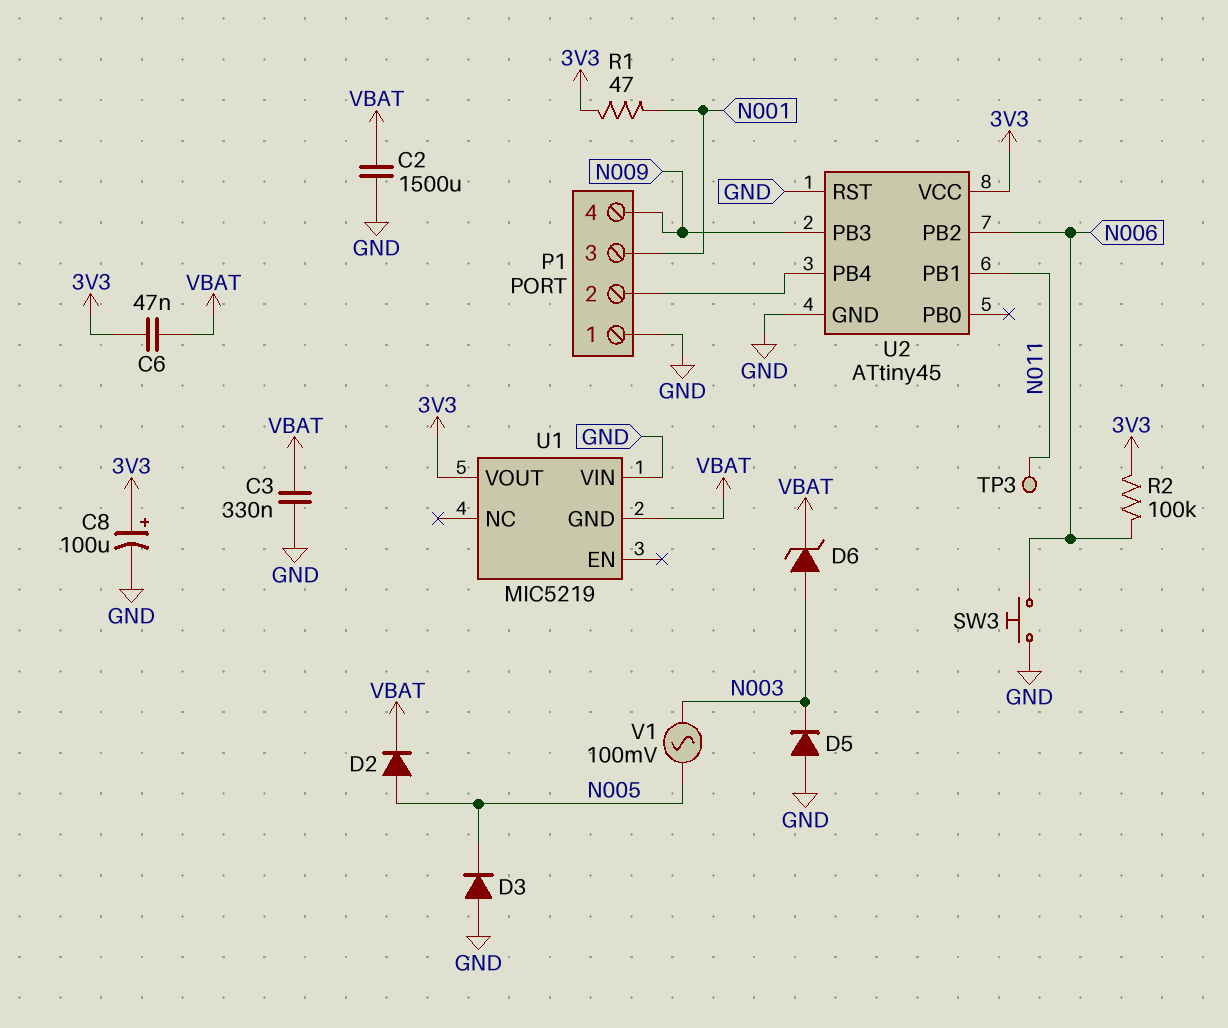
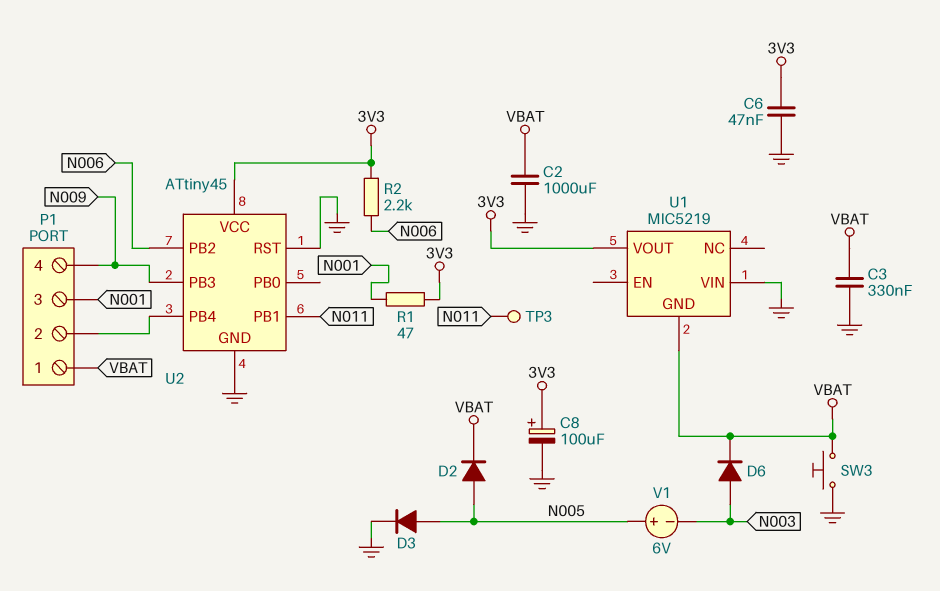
C2: 1500uF (GND, VBAT) -> 1000uF (GND, VBAT)
C6: 47nF (3V3, VBAT) -> 47nF (3V3, GND)
D3: diode (A GND, K N005) -> diode (A N005, K GND)
D5: diode (A GND, K N003) -> none
D6: zener (A N003, K VBAT) -> diode (A N003, K VBAT)
P1 pin 1: GND -> VBAT
R2: 100k (3V3, N006) -> 2.2k (3V3, N006)
SW3: button (GND, N006) -> button (GND, VBAT)
V1: AC 100mV (N003, N005) -> 6V (plus N005, minus N003)

